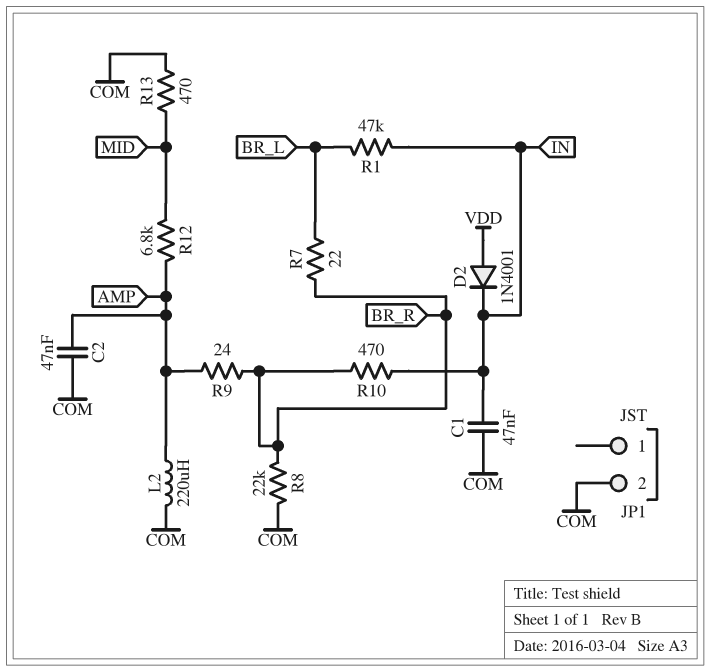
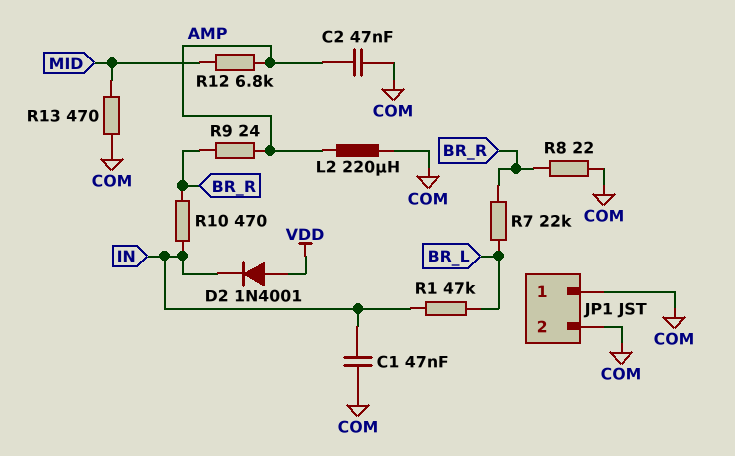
JP1 pin 1: none -> COM
R7: 22 (BR_L, BR_R) -> 22k (BR_L, BR_R)
R8: 22k (BR_R, COM) -> 22 (BR_R, COM)

